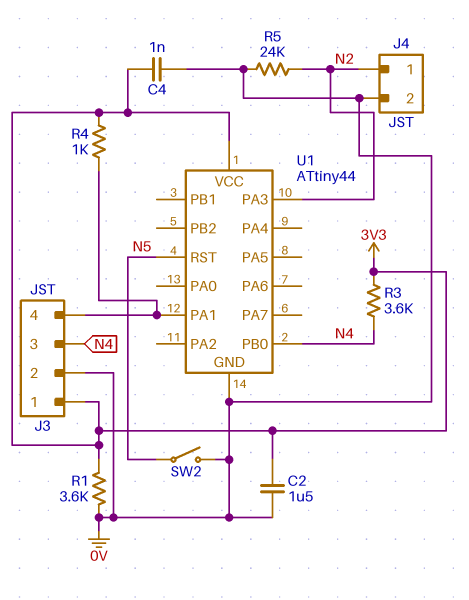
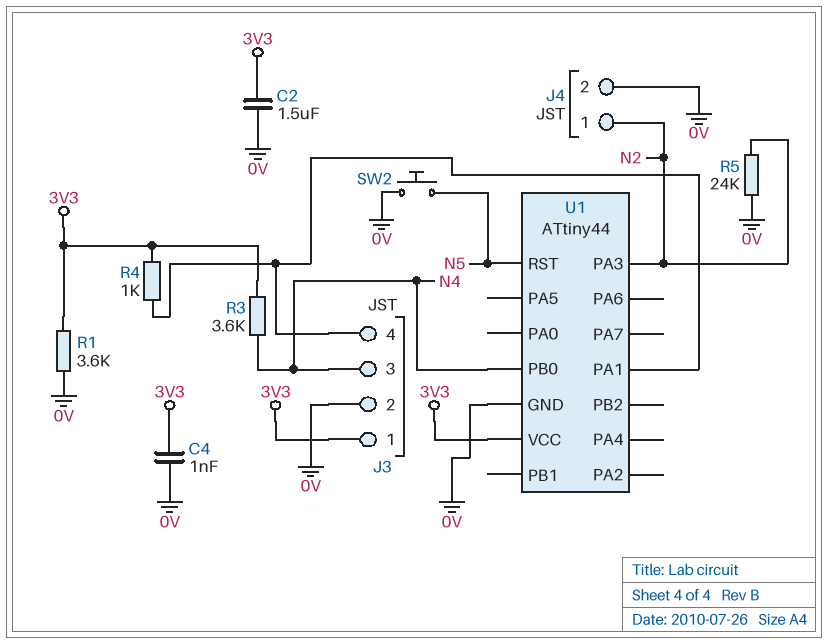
SW2: switch (0V, N5) -> button (0V, N5)

